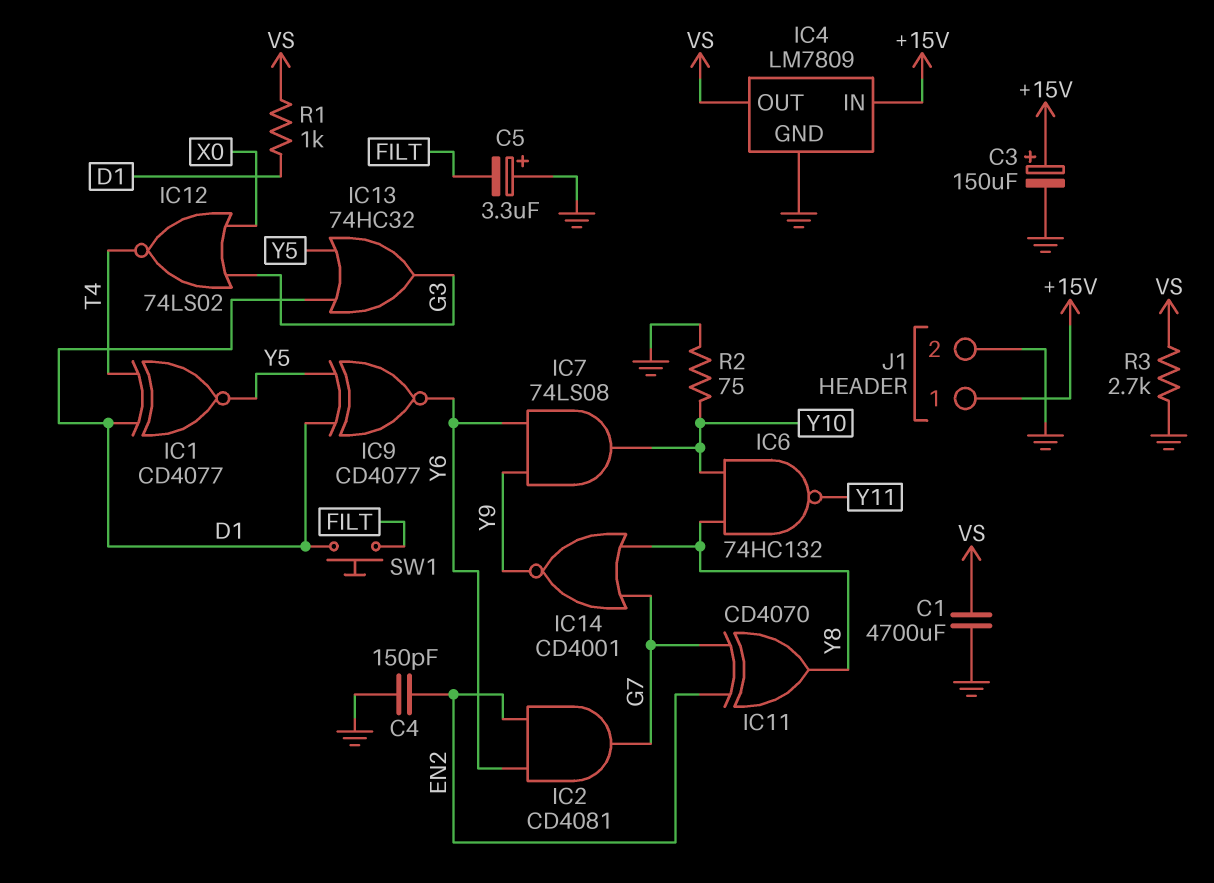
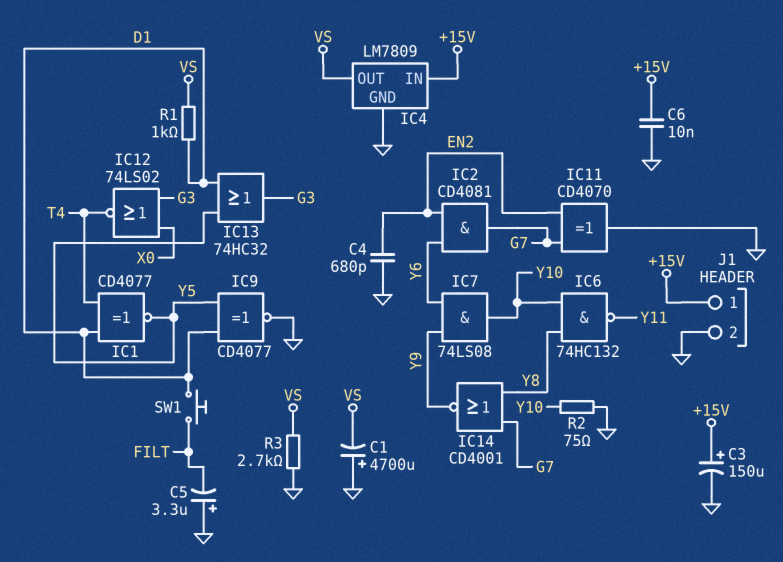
C1: 4700uF (GND, VS) -> 4700uF (plus GND, minus VS)
C4: 150pF (EN2, GND) -> 680pF (EN2, GND)
C6: none -> 10nF (+15V, GND)
IC9: XNOR CD4077 (in D1, in Y5, out Y6) -> XNOR CD4077 (in D1, in Y5, out GND)
IC11: XOR CD4070 (in EN2, in G7, out Y8) -> XOR CD4070 (in EN2, in G7, out GND)

